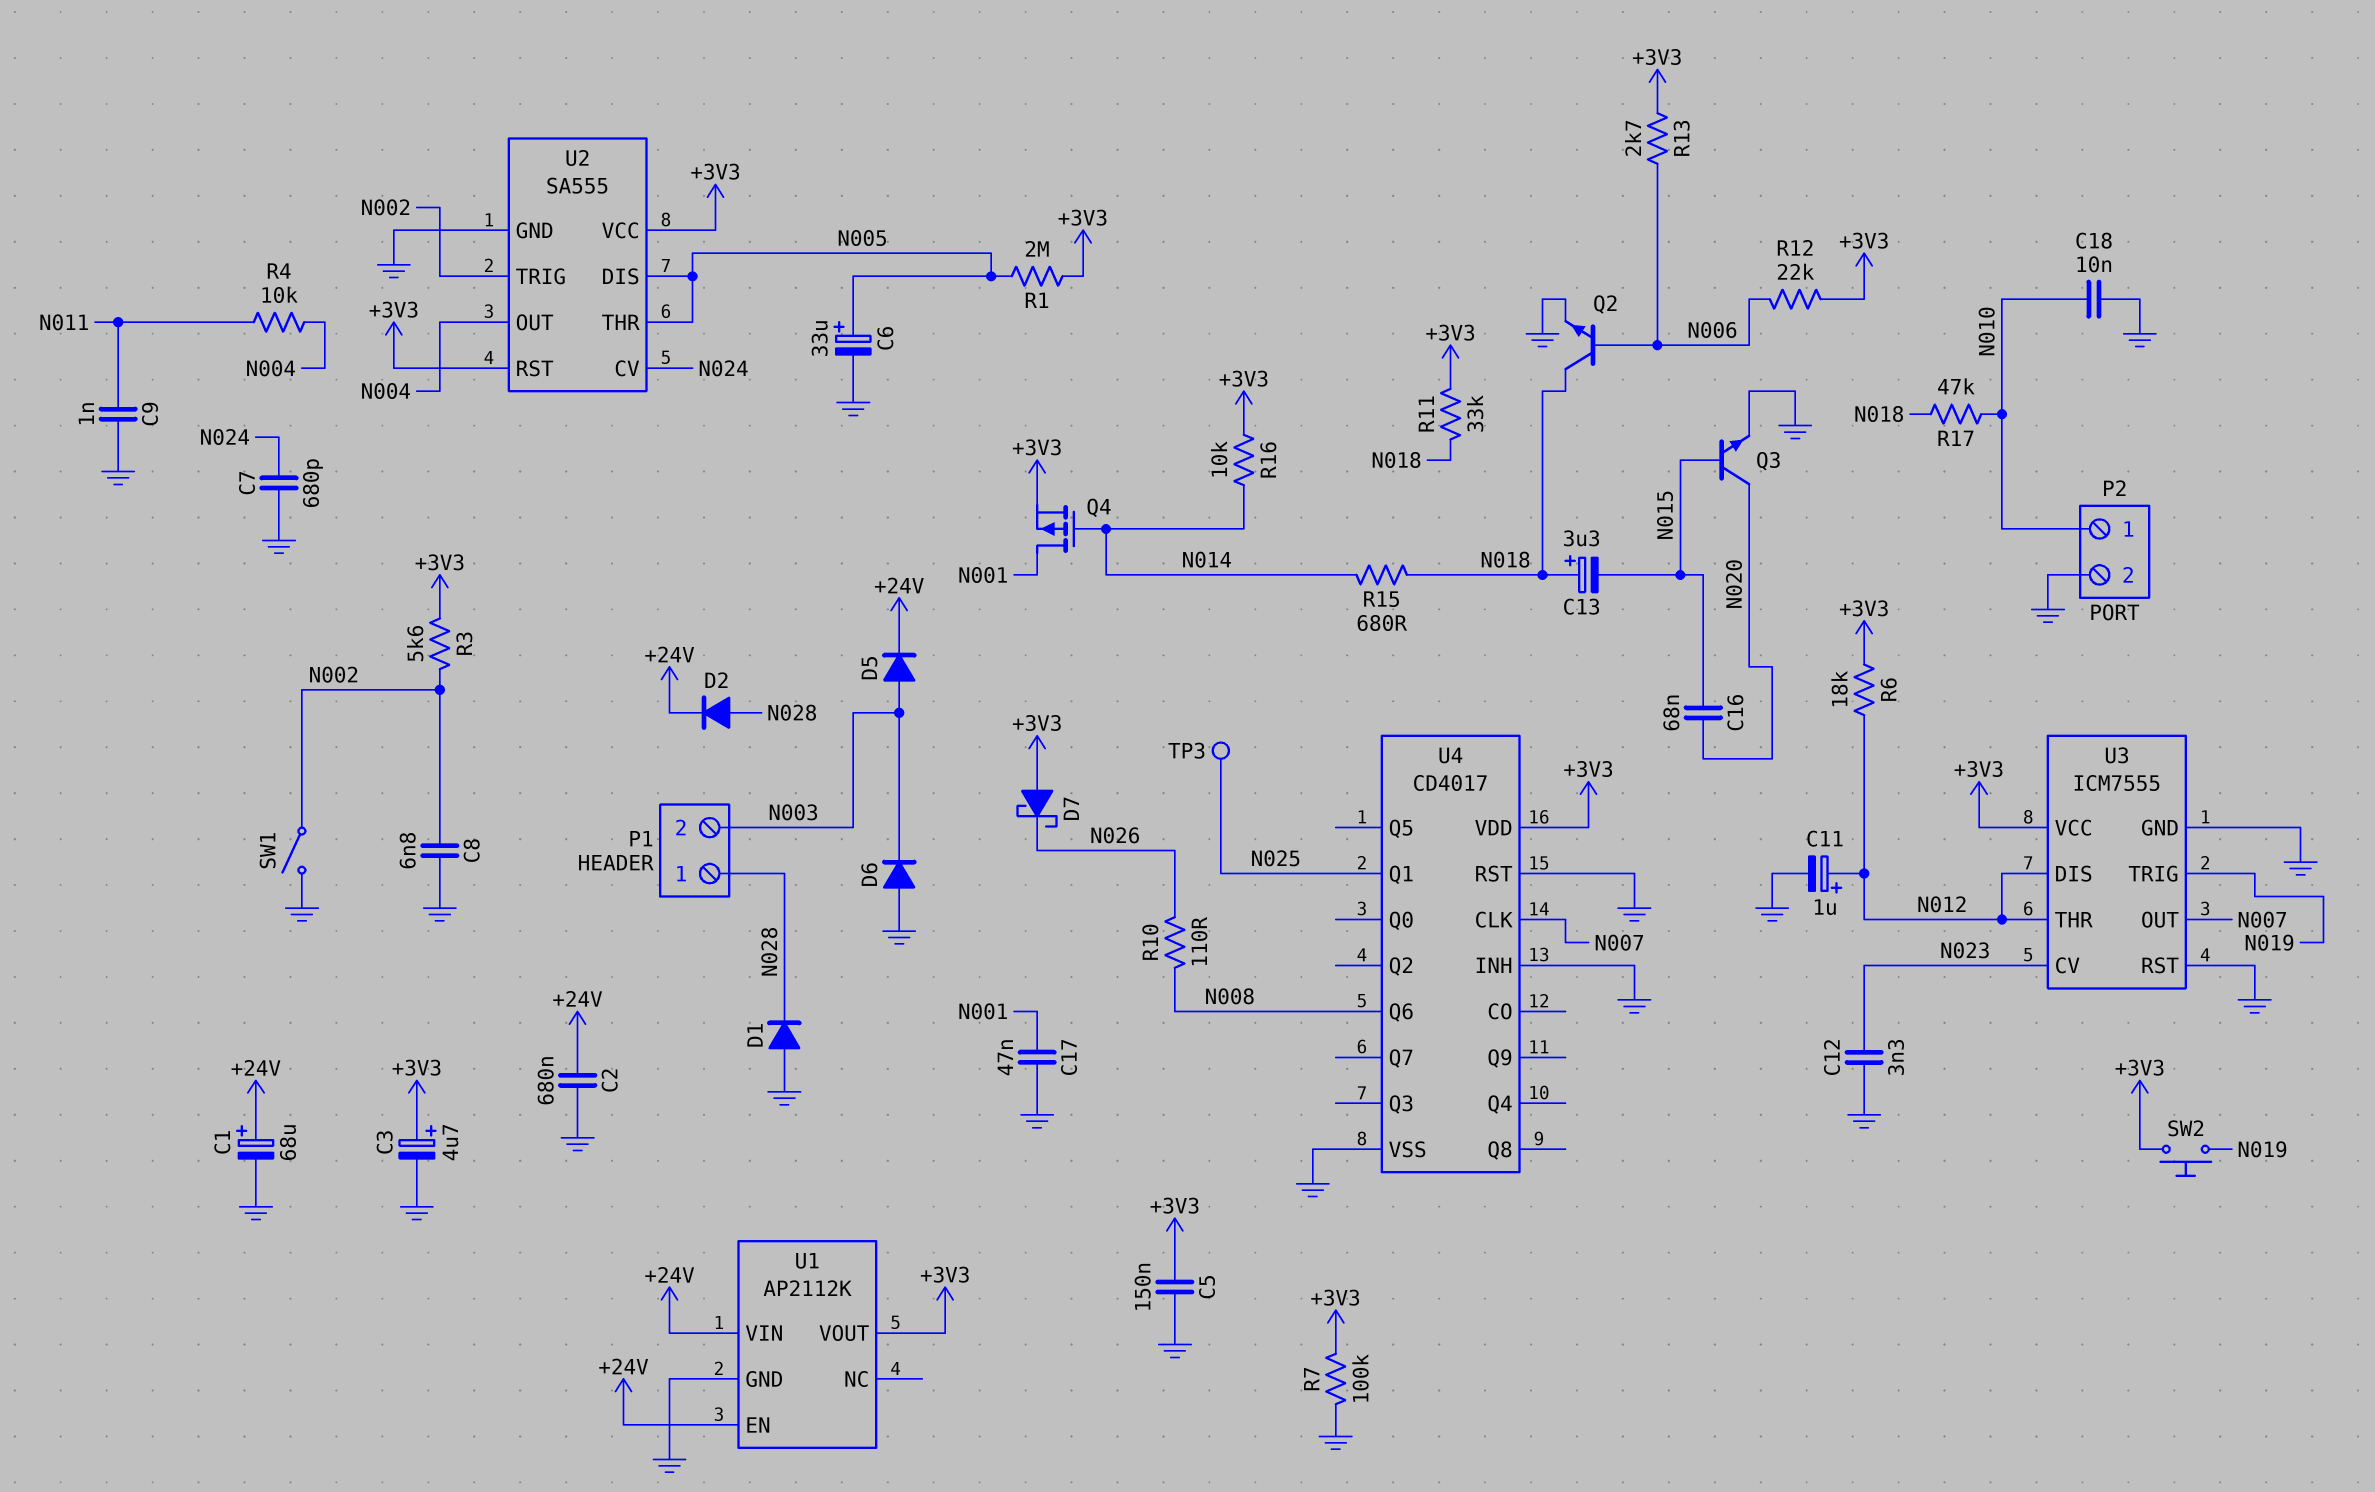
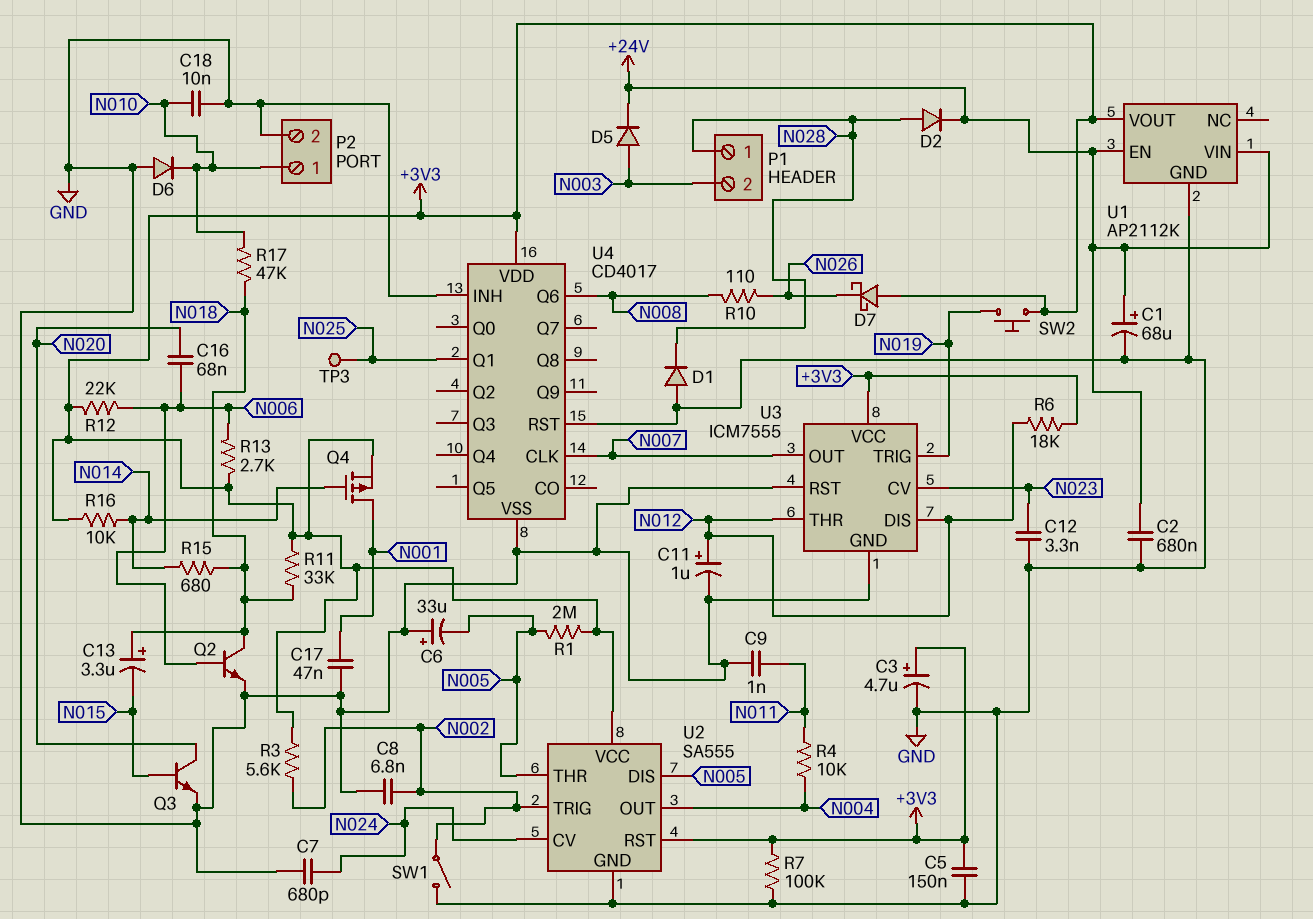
C6: 33uF (plus N005, minus GND) -> 33uF (plus GND, minus N005)
C16: 68nF (N015, N020) -> 68nF (N006, N020)
D6: diode (A GND, K N003) -> diode (A GND, K N010)

